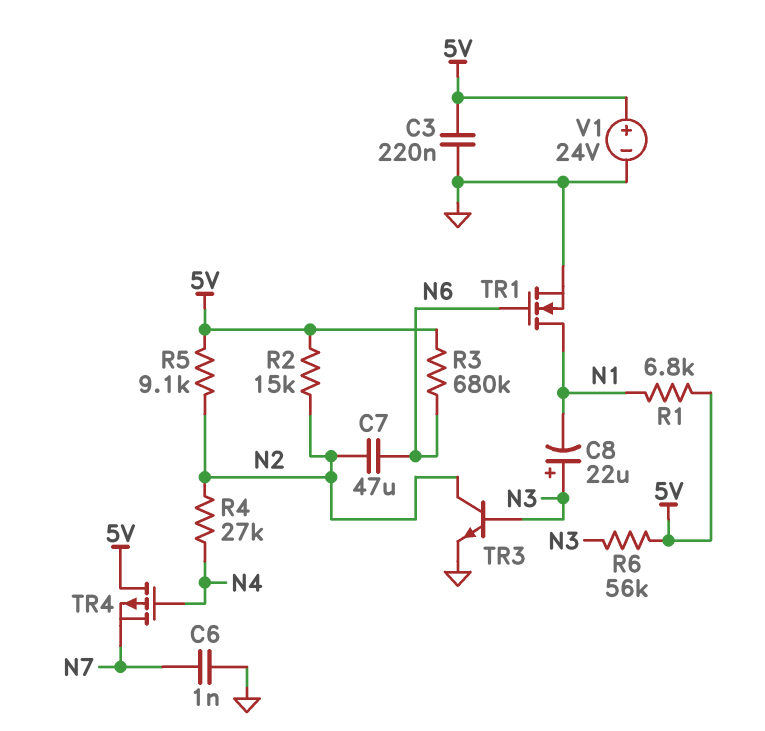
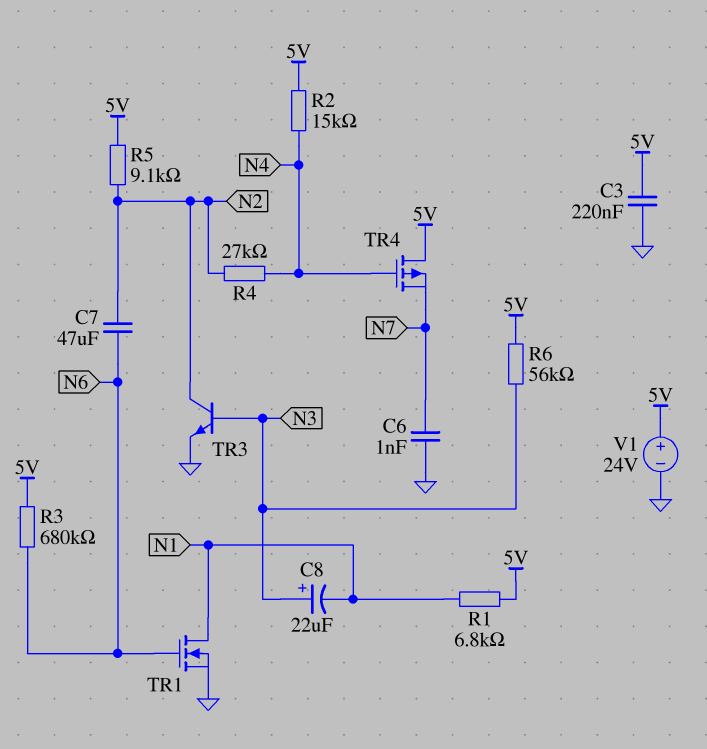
R2: 15k (5V, N2) -> 15k (5V, N4)

